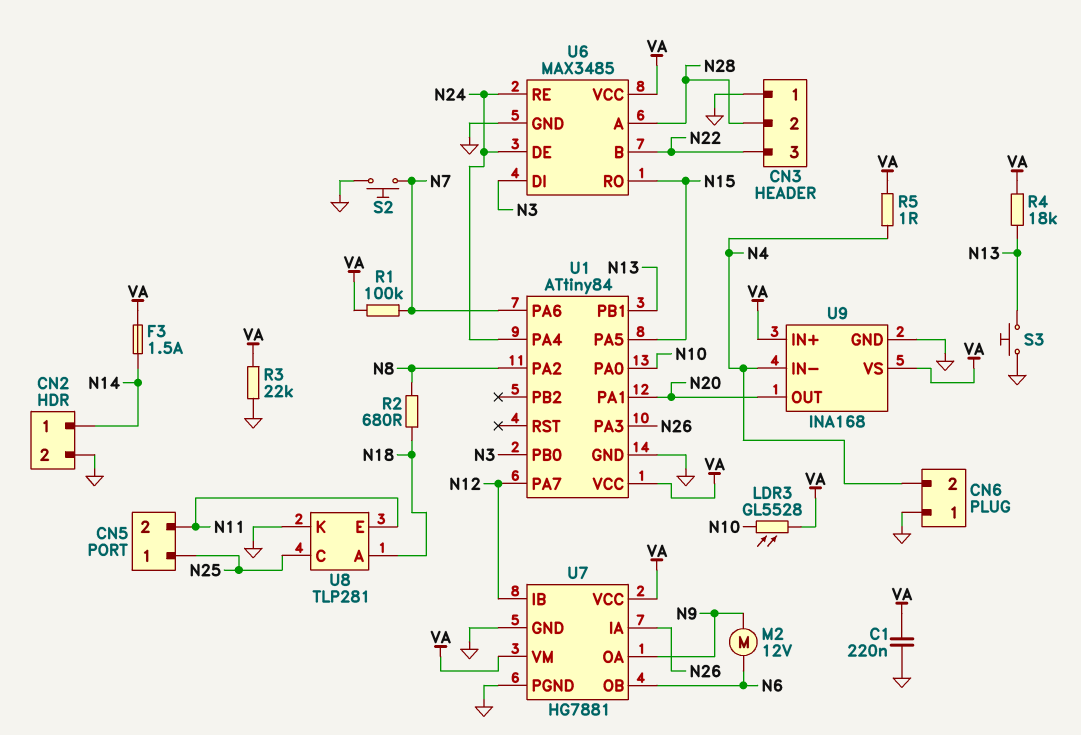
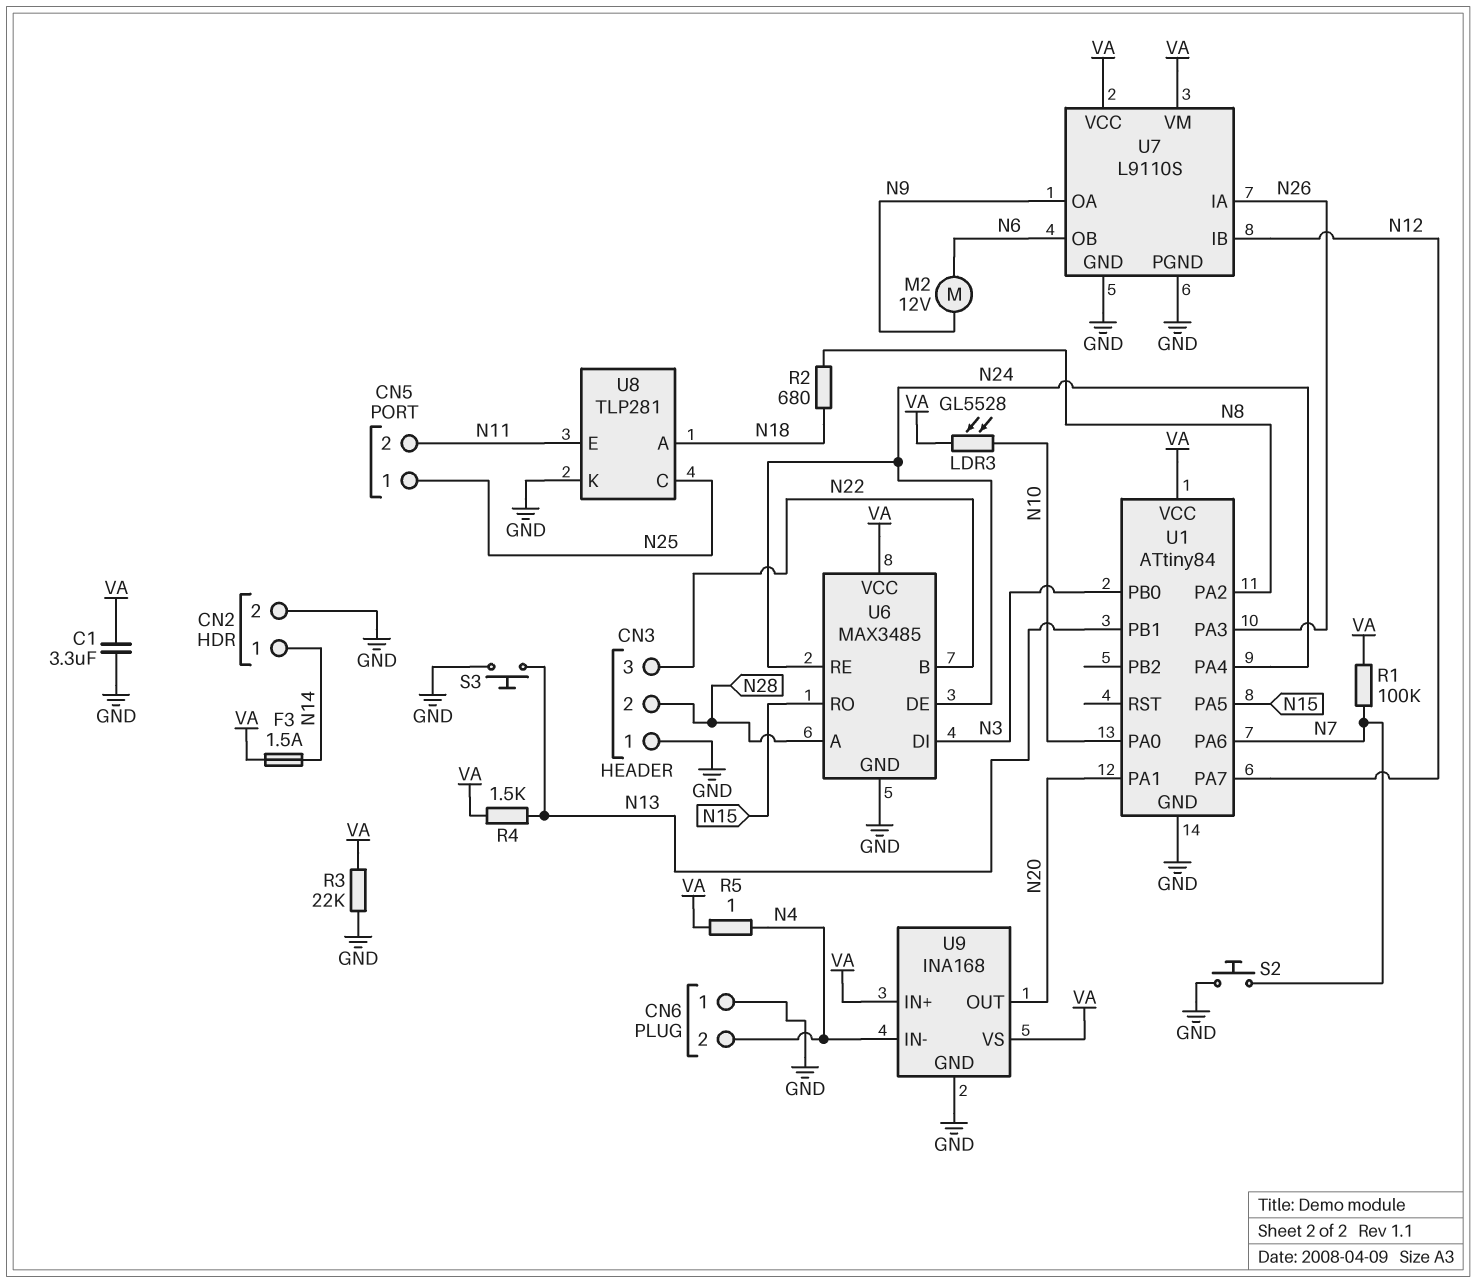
C1: 220nF (GND, VA) -> 3.3uF (GND, VA)
R4: 18k (N13, VA) -> 1.5k (N13, VA)
U7: HG7881 -> L9110S

